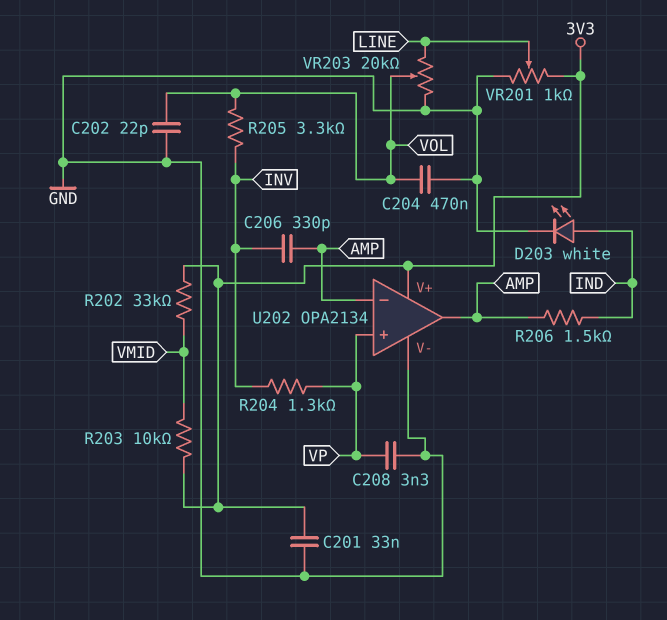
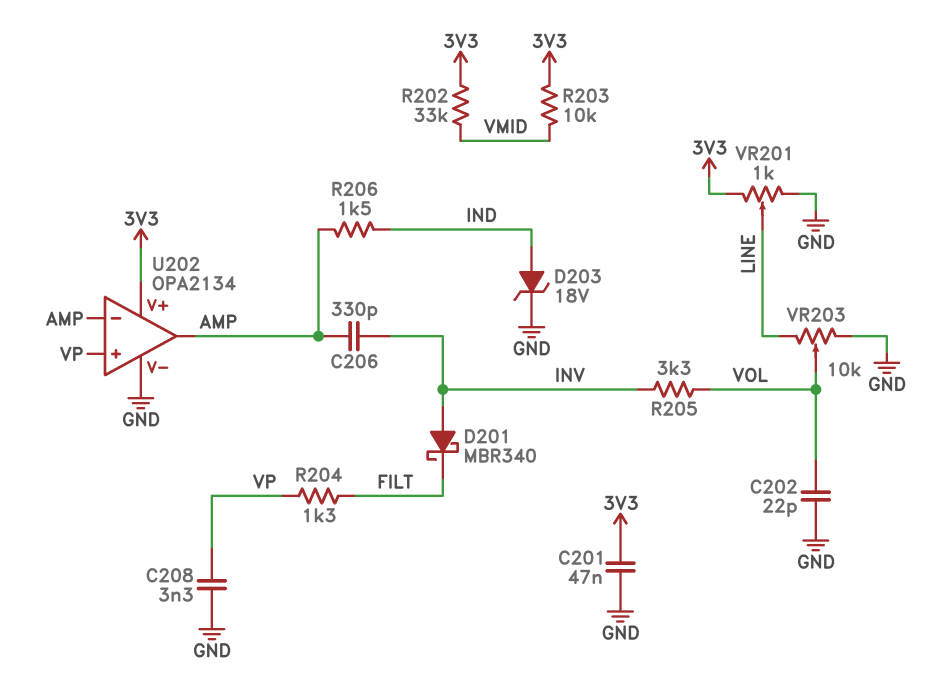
C201: 33nF (3V3, GND) -> 47nF (3V3, GND)
C204: 470nF (GND, VOL) -> none
D201: none -> schottky MBR340 (A INV, K FILT)
D203: LED white (A IND, K GND) -> zener 18V (A IND, K GND)
R204: 1.3k (INV, VP) -> 1.3k (FILT, VP)
VR203: 20k (GND, LINE, wiper VOL) -> 10k (GND, LINE, wiper VOL)

